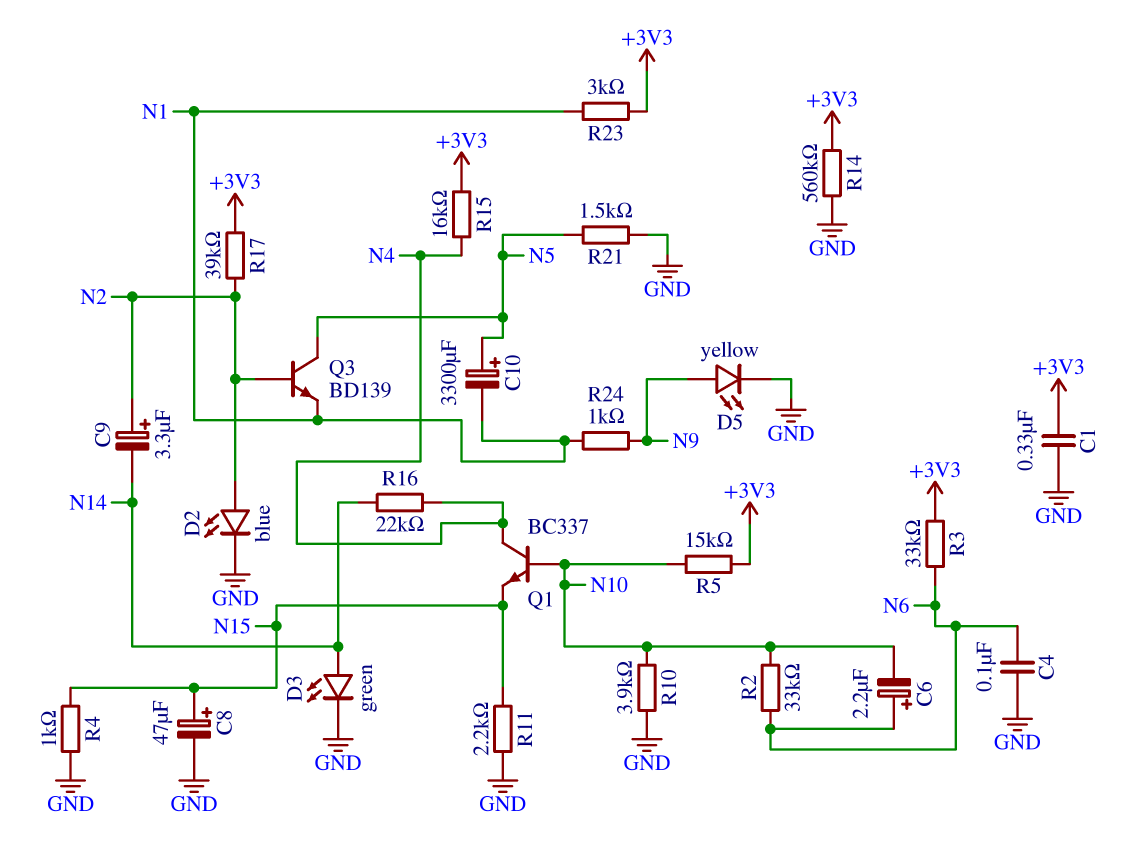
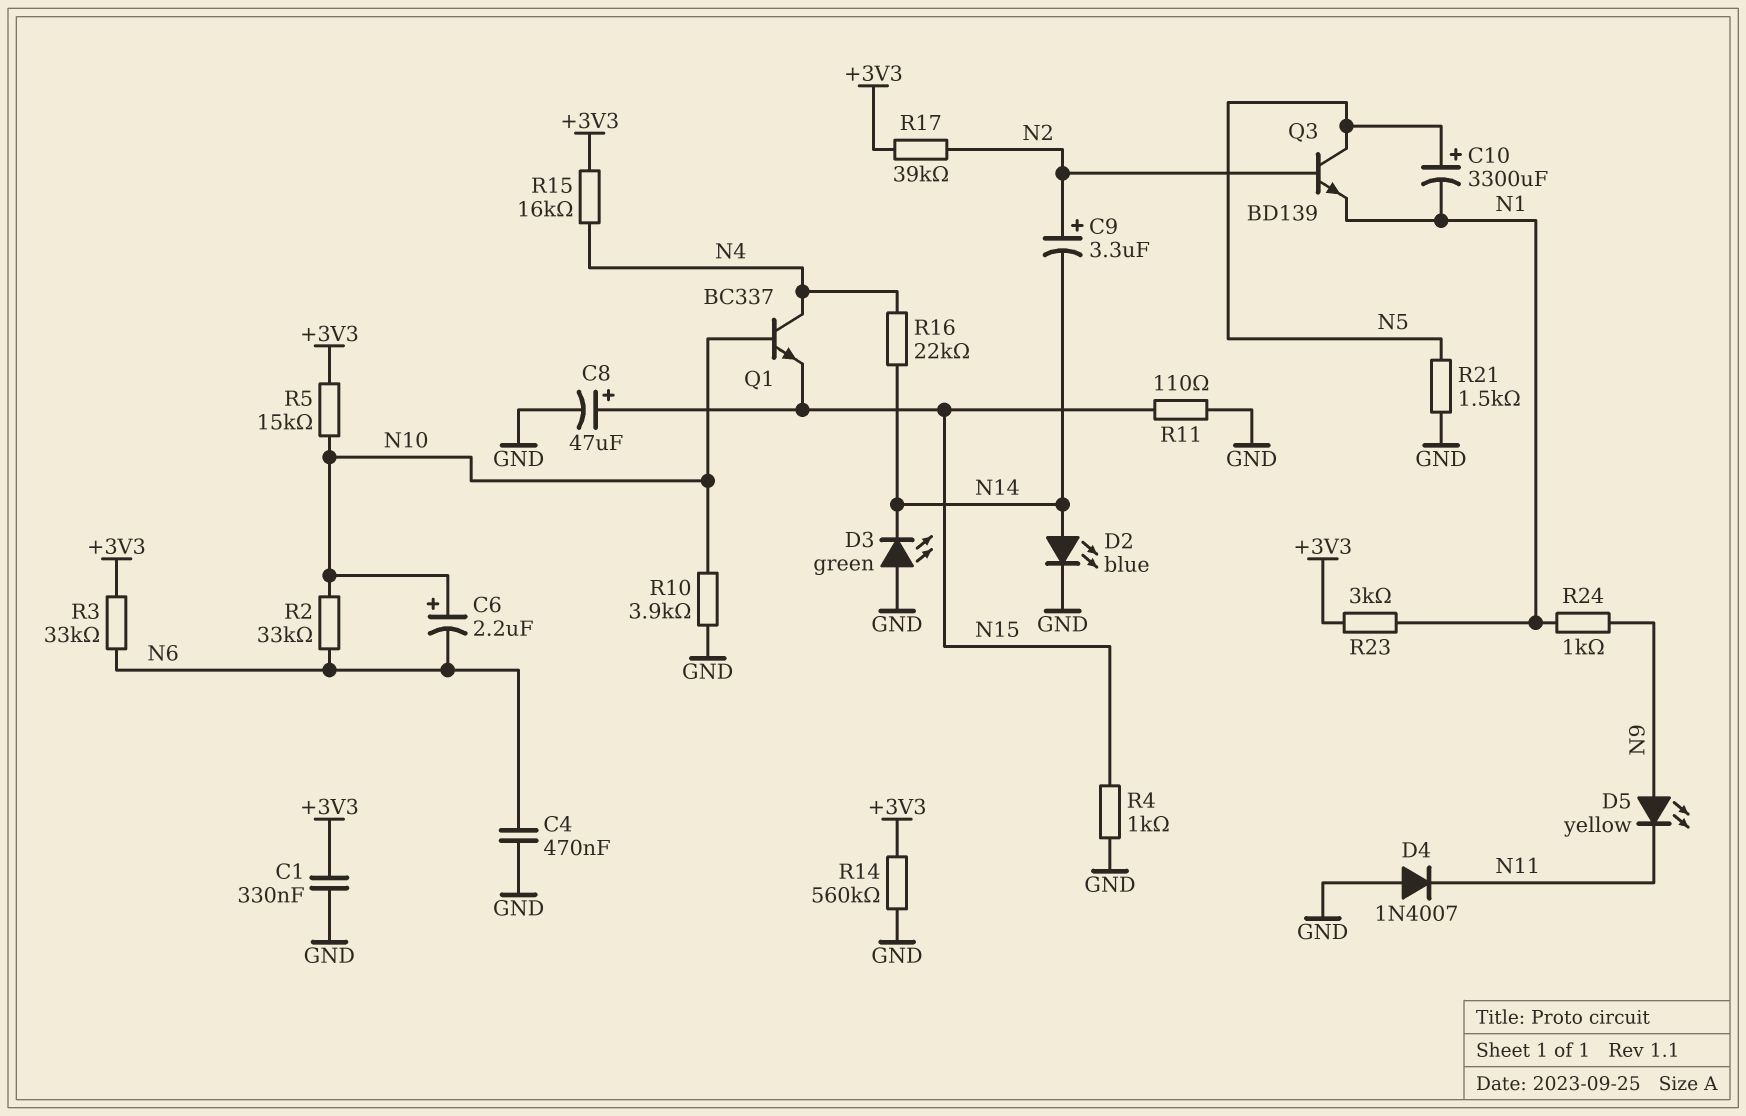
C4: 100nF (GND, N6) -> 470nF (GND, N6)
C6: 2.2uF (plus N6, minus N10) -> 2.2uF (plus N10, minus N6)
D2: LED blue (A N2, K GND) -> LED blue (A N14, K GND)
D3: LED green (A N14, K GND) -> LED green (A GND, K N14)
D4: none -> diode 1N4007 (A GND, K N11)
D5: LED yellow (A N9, K GND) -> LED yellow (A N9, K N11)
R11: 2.2k (GND, N15) -> 110 (GND, N15)

